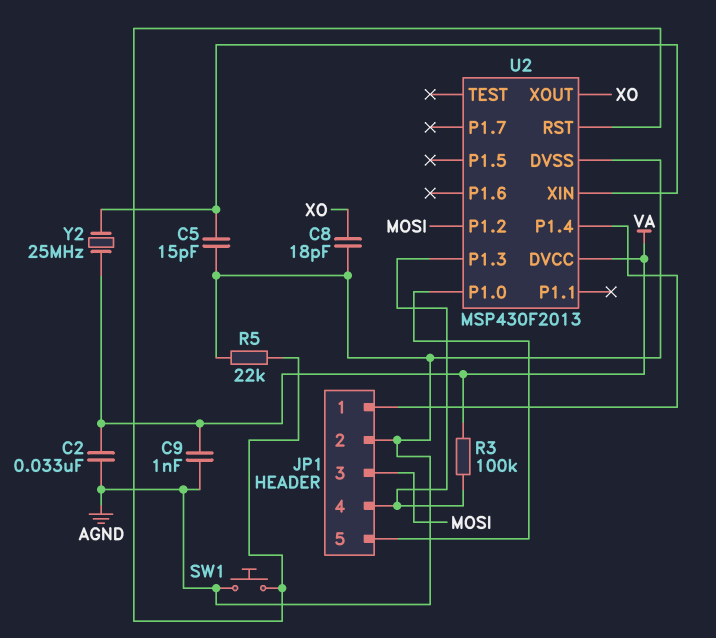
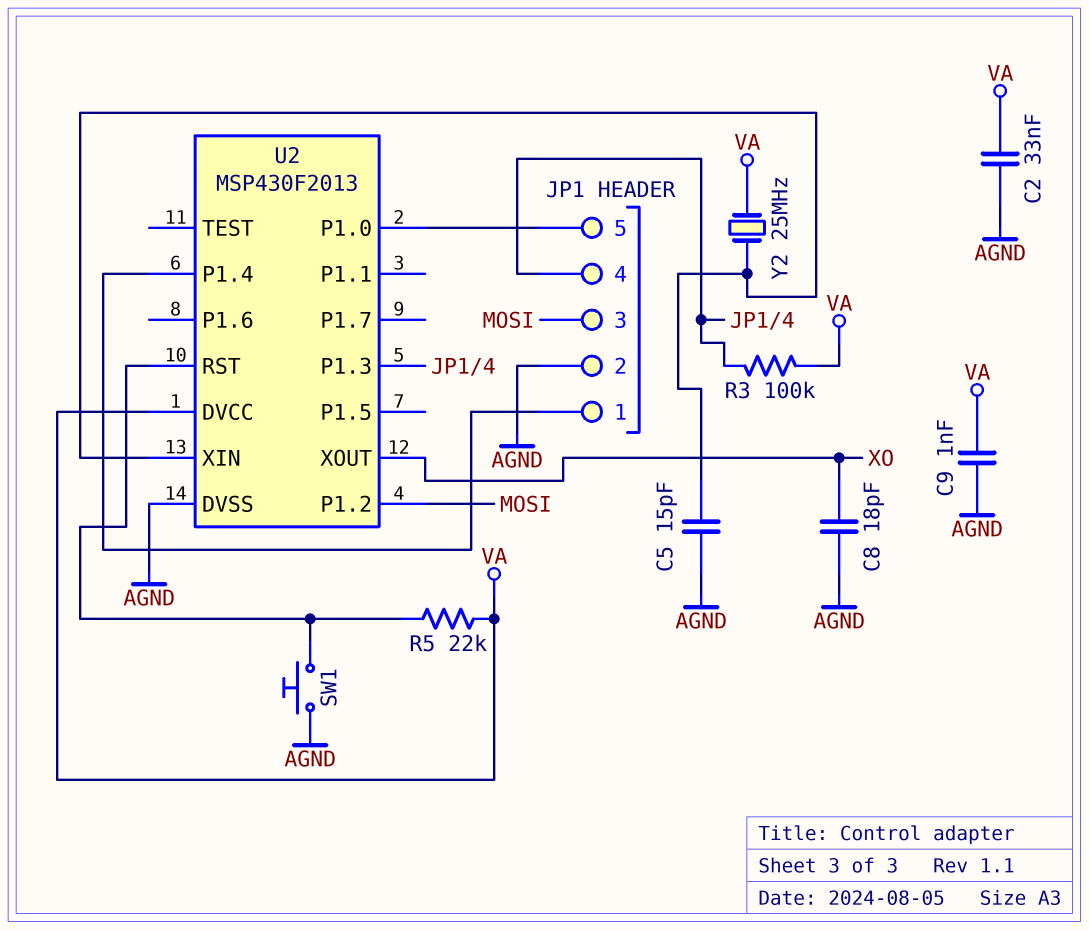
R5: 22k (AGND, U2/RST) -> 22k (U2/RST, VA)

